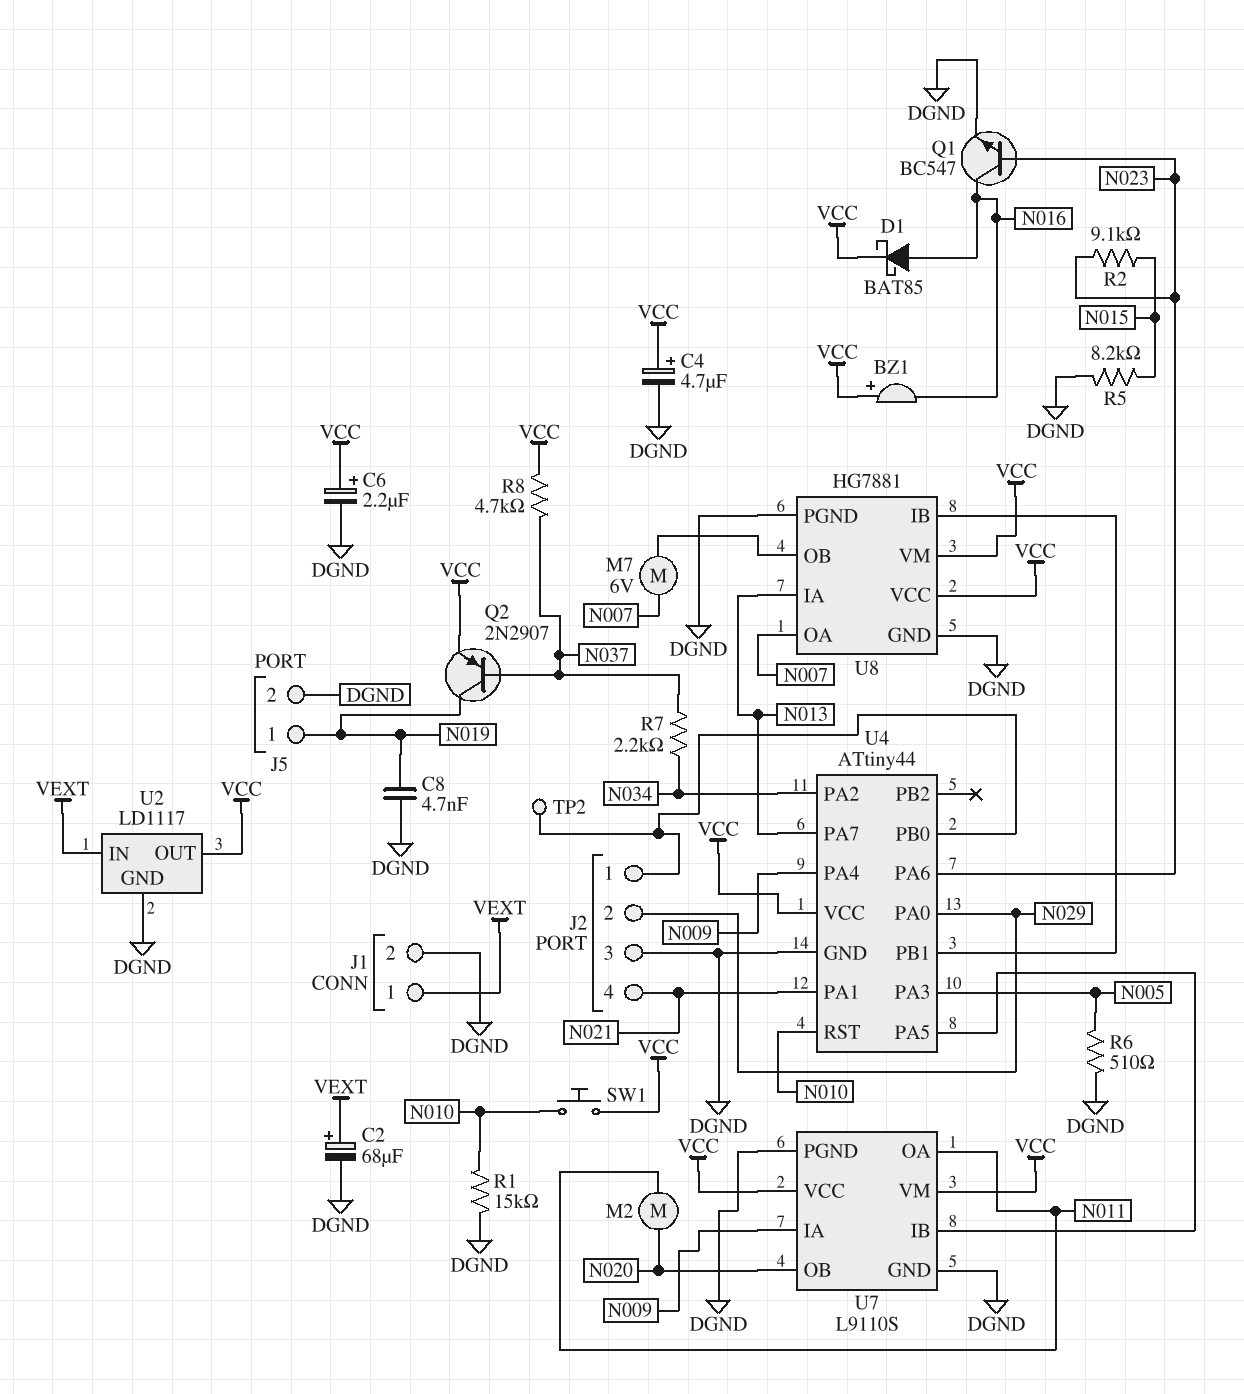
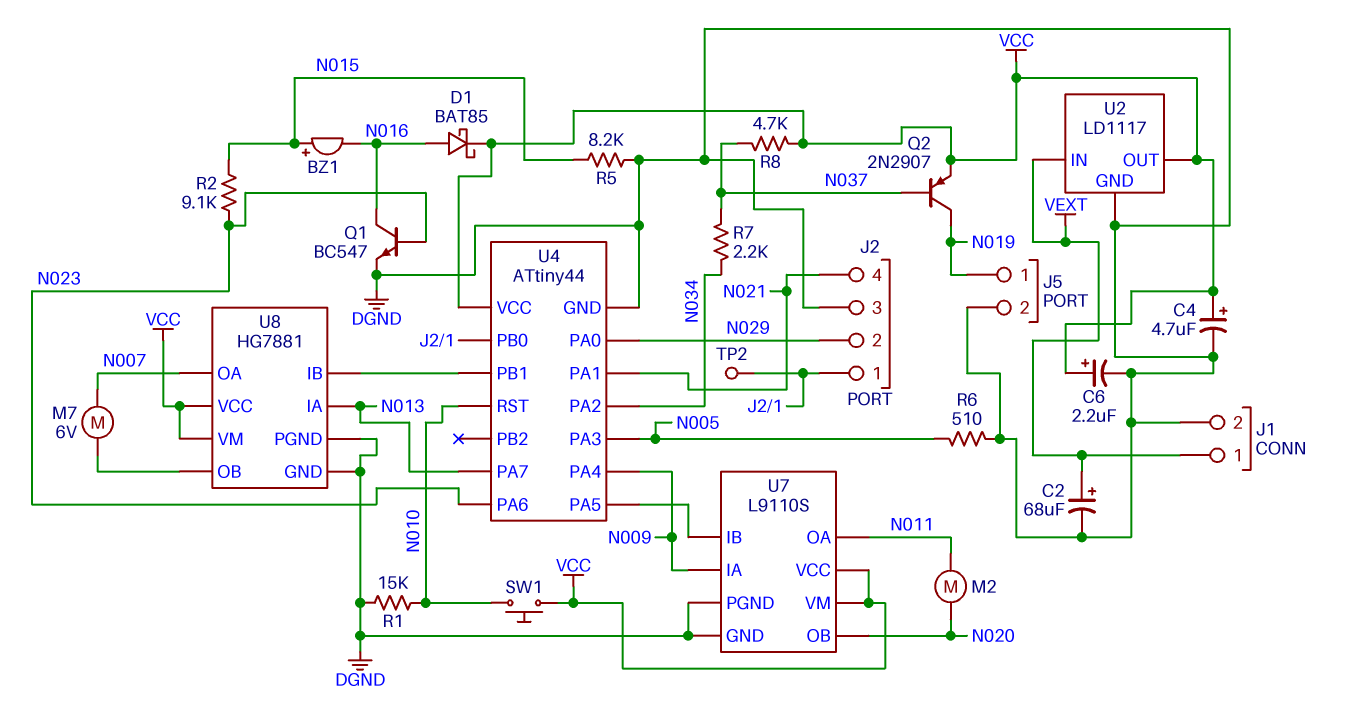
BZ1: buzzer (plus VCC, minus N016) -> buzzer (plus N015, minus N016)
C8: 4.7nF (DGND, N019) -> none

